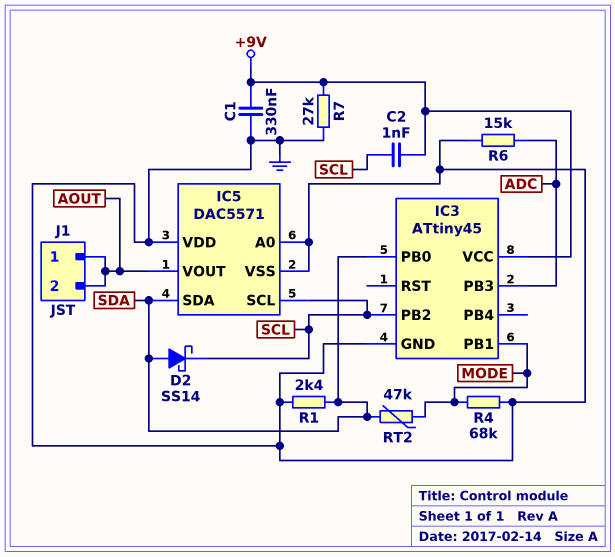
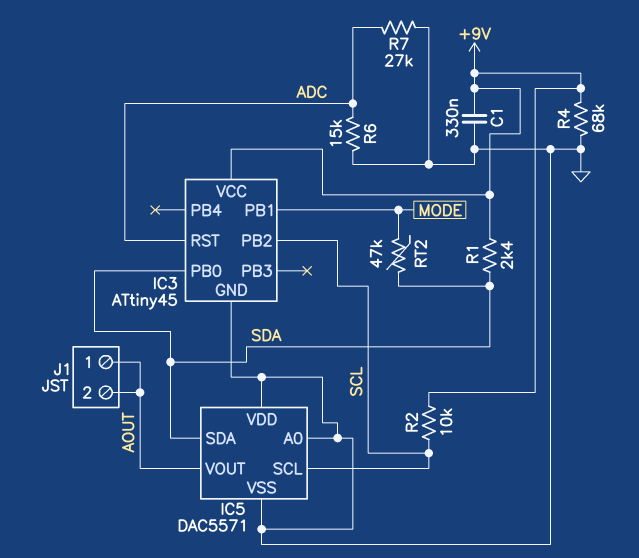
C2: 1nF (+9V, SCL) -> none
D2: schottky SS14 (A SDA, K SCL) -> none
IC3 pin PB3: ADC -> none
IC3 pin RST: none -> ADC
R1: 2.4k (GND, SDA) -> 2.4k (+9V, SDA)
R2: none -> 10k (+9V, SCL)
R4: 68k (GND, MODE) -> 68k (+9V, GND)
R7: 27k (+9V, GND) -> 27k (ADC, GND)

